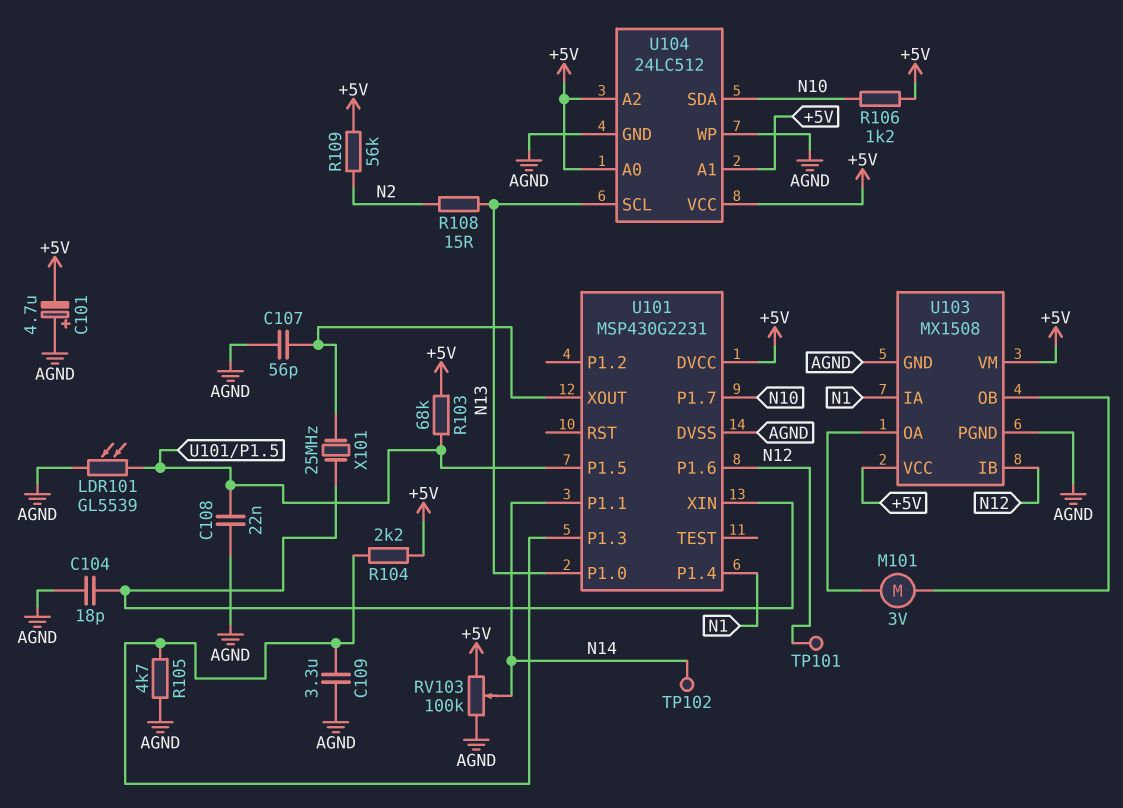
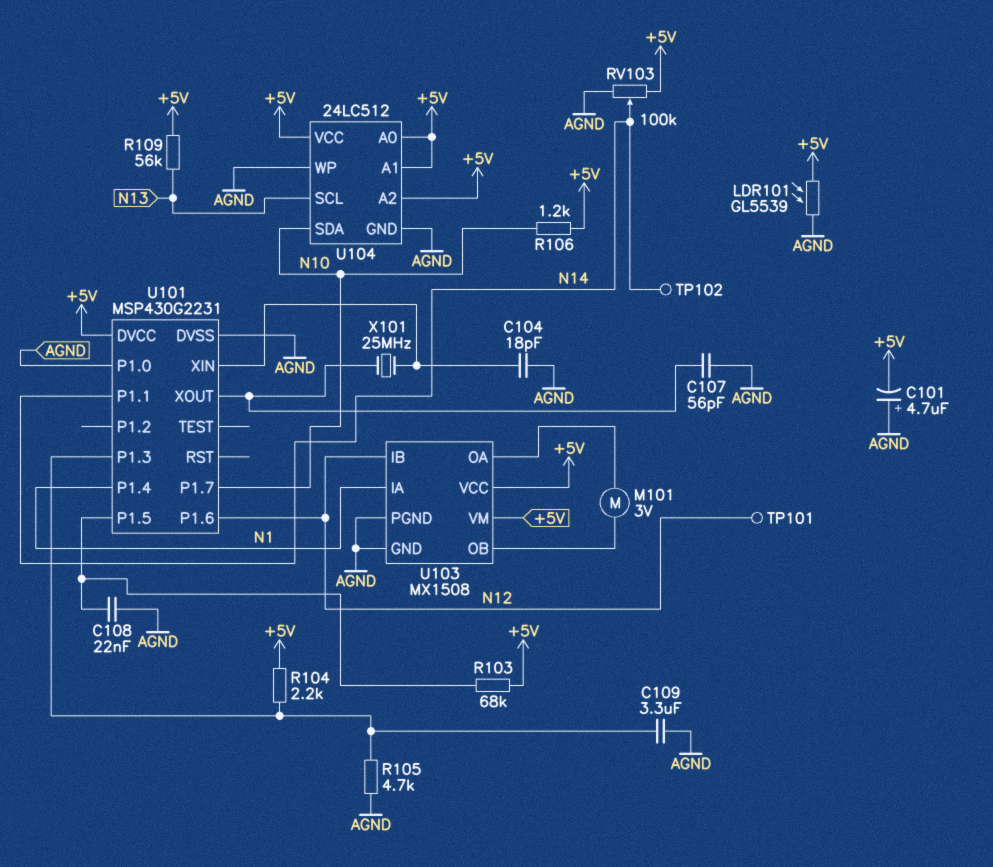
LDR101: GL5539 (AGND, U101/P1.5) -> GL5539 (+5V, AGND)
R108: 15 (N2, N13) -> none
R109: 56k (+5V, N2) -> 56k (+5V, N13)
U101 pin P1.0: N13 -> AGND

